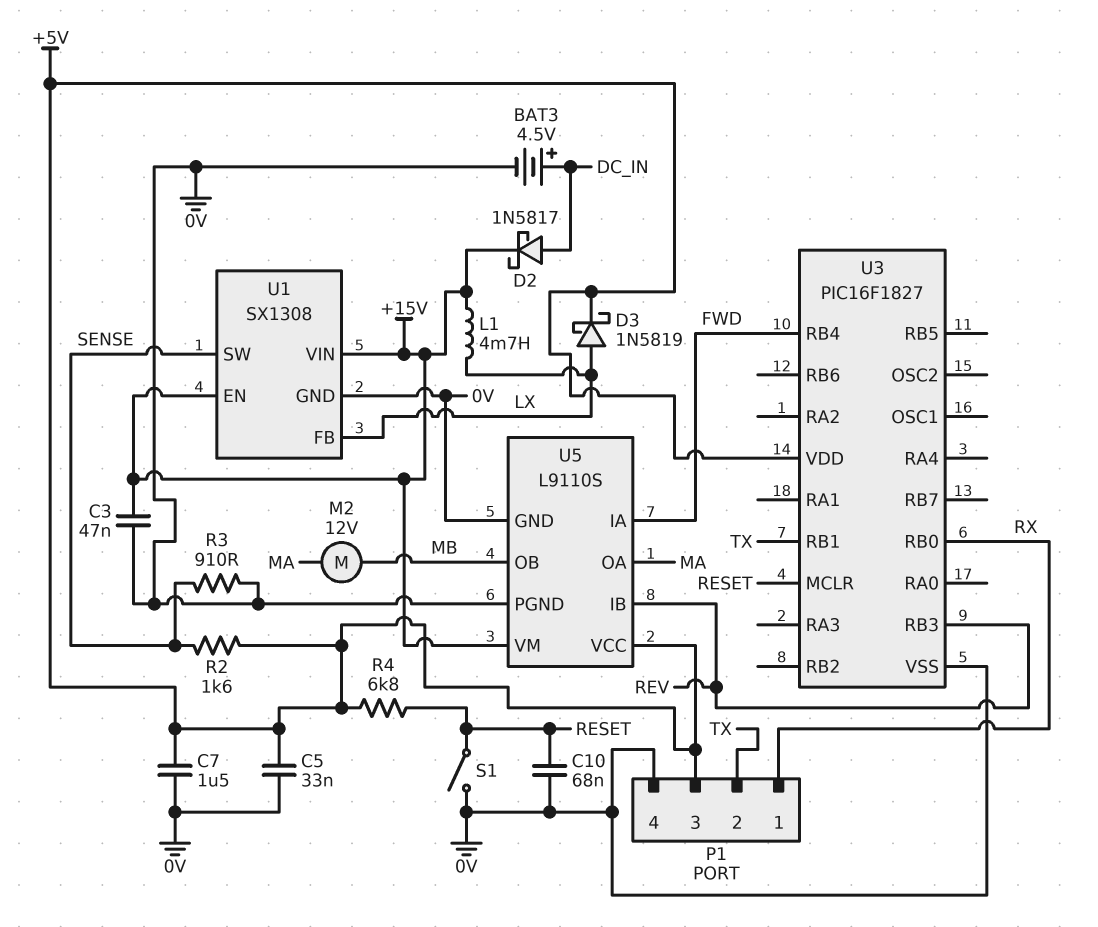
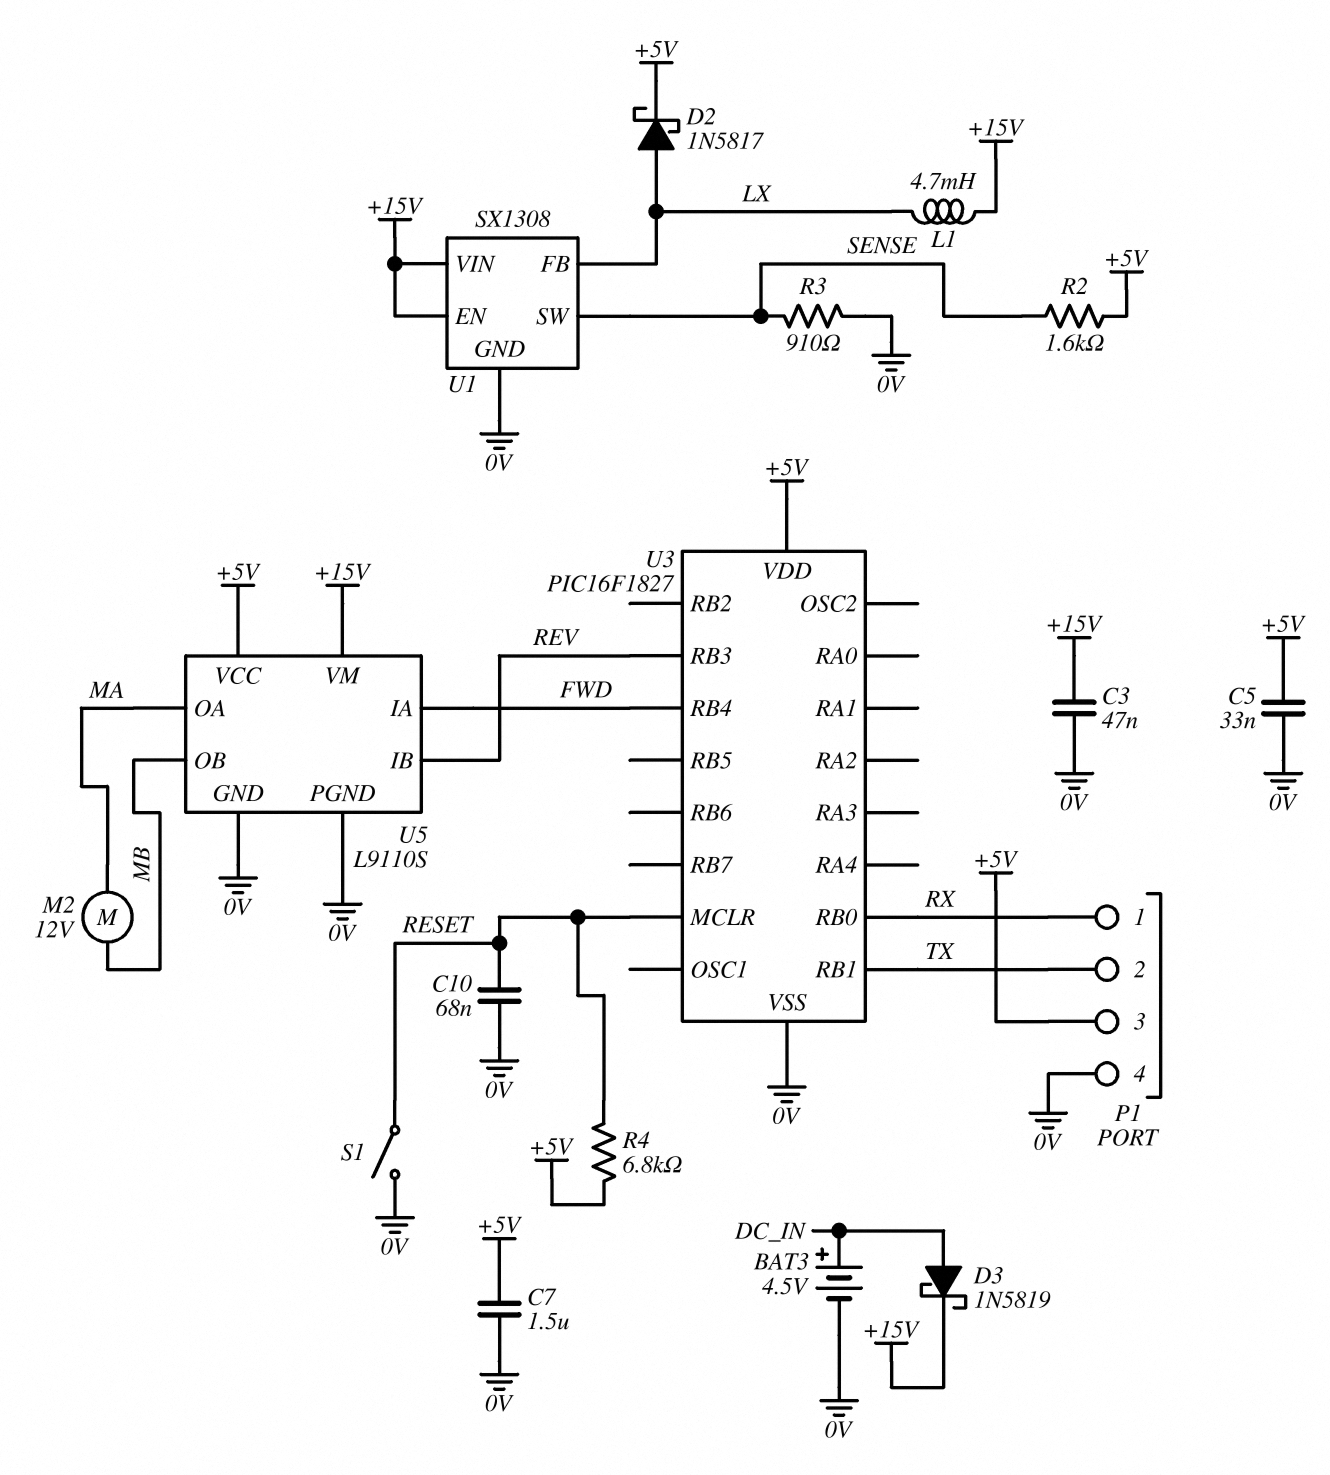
D2: schottky 1N5817 (A DC_IN, K +15V) -> schottky 1N5817 (A LX, K +5V)
D3: schottky 1N5819 (A LX, K +5V) -> schottky 1N5819 (A DC_IN, K +15V)

